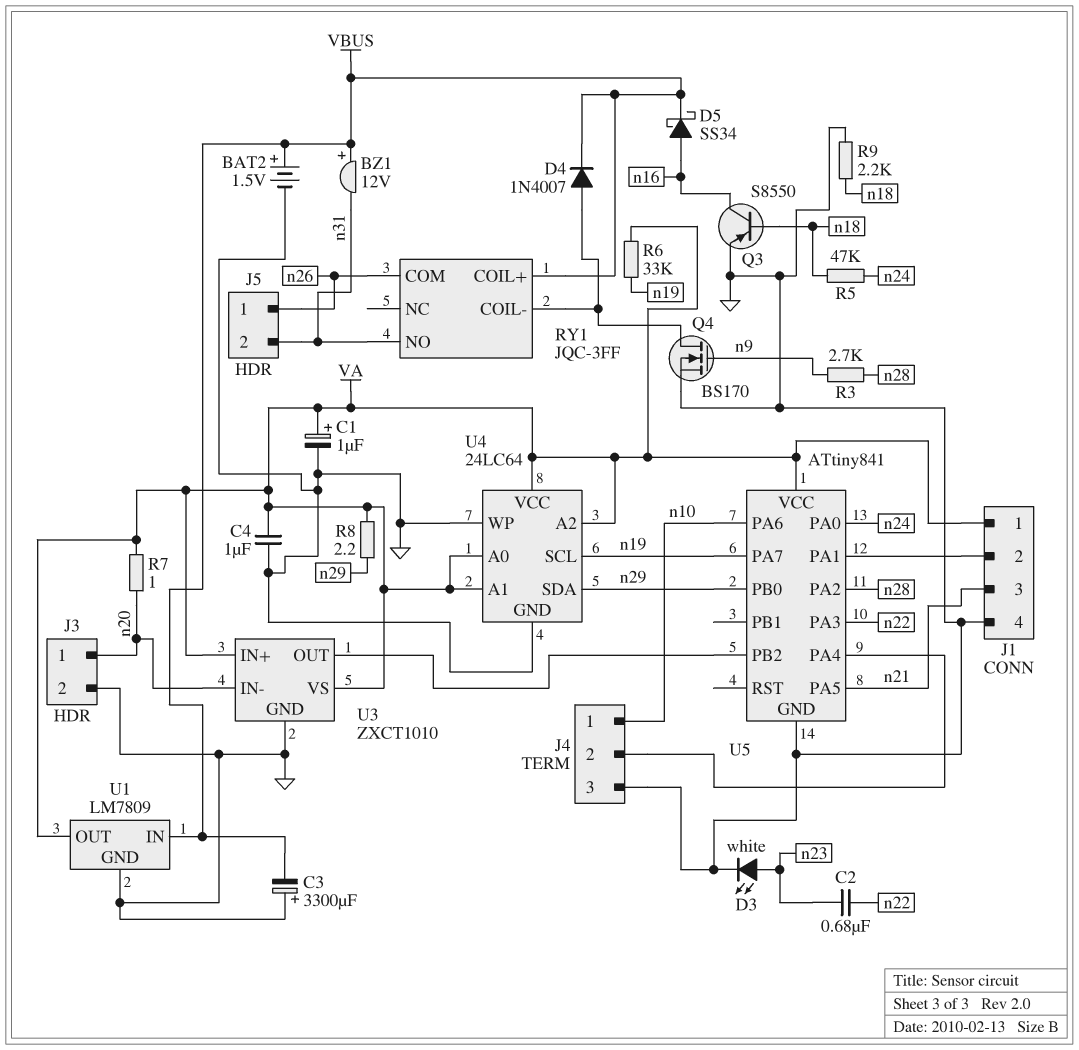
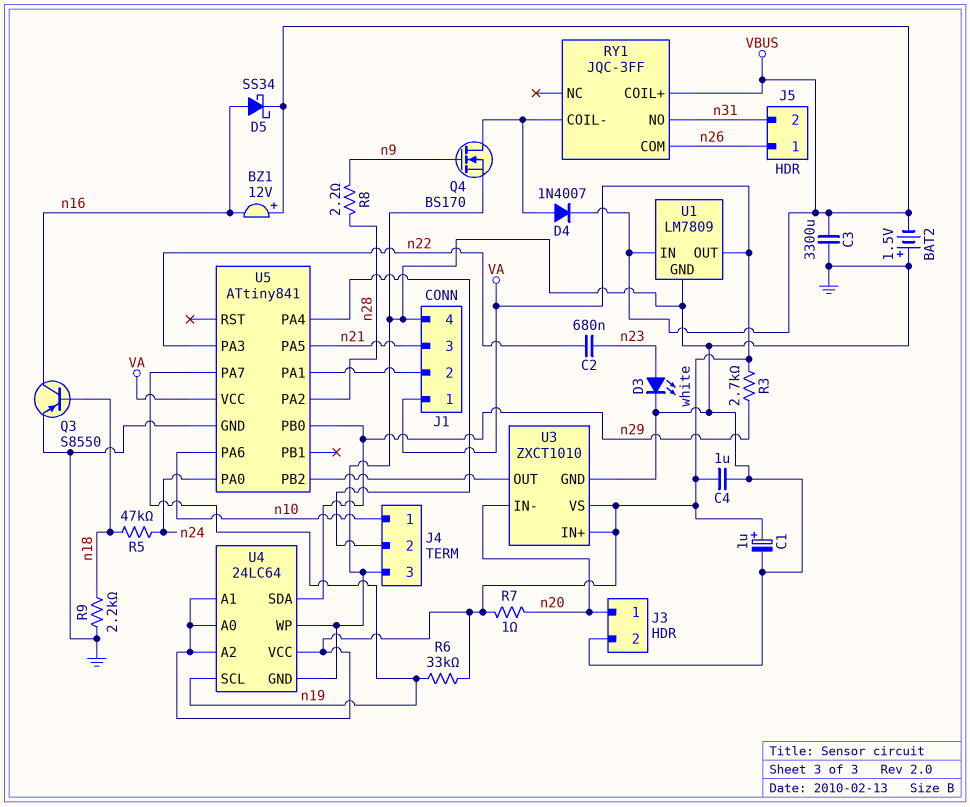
BAT2: 1.5V (plus VBUS, minus GND) -> 1.5V (plus GND, minus VBUS)
BZ1: buzzer 12V (plus VBUS, minus n31) -> buzzer 12V (plus VBUS, minus n16)
C3: 3300uF (plus GND, minus VBUS) -> 3300uF (GND, VBUS)
R3: 2.7k (n9, n28) -> 2.7k (VA, n29)
R8: 2.2 (VA, n29) -> 2.2 (n9, n28)

